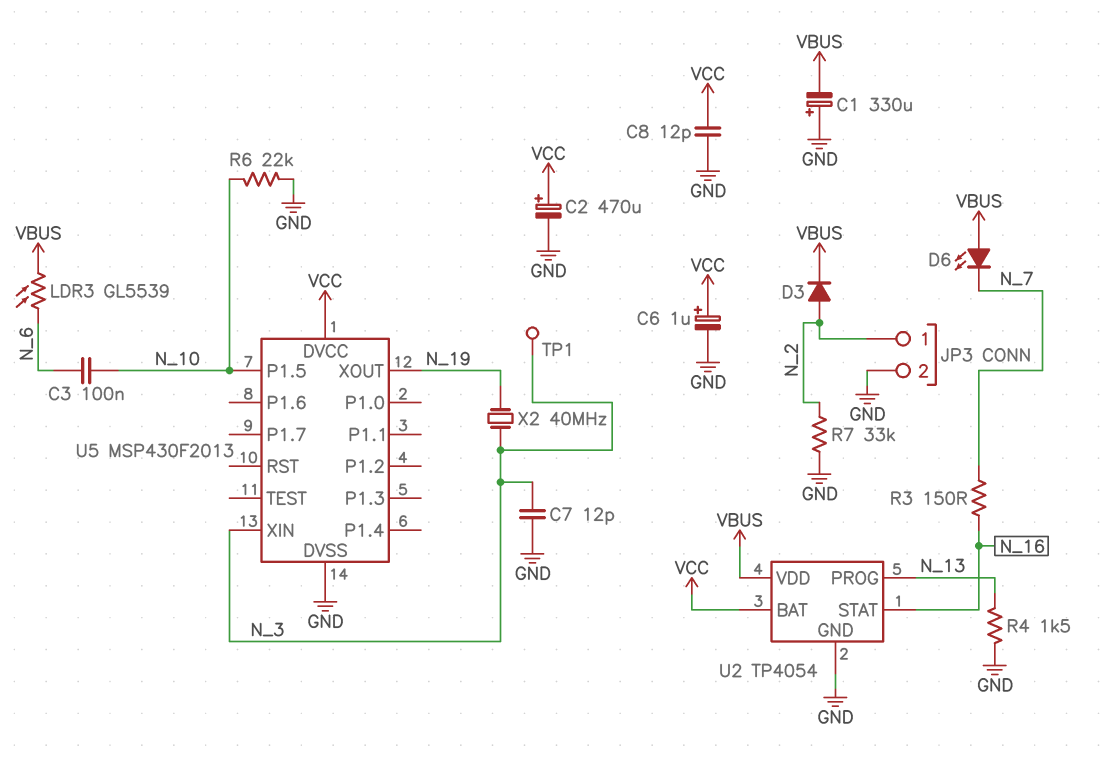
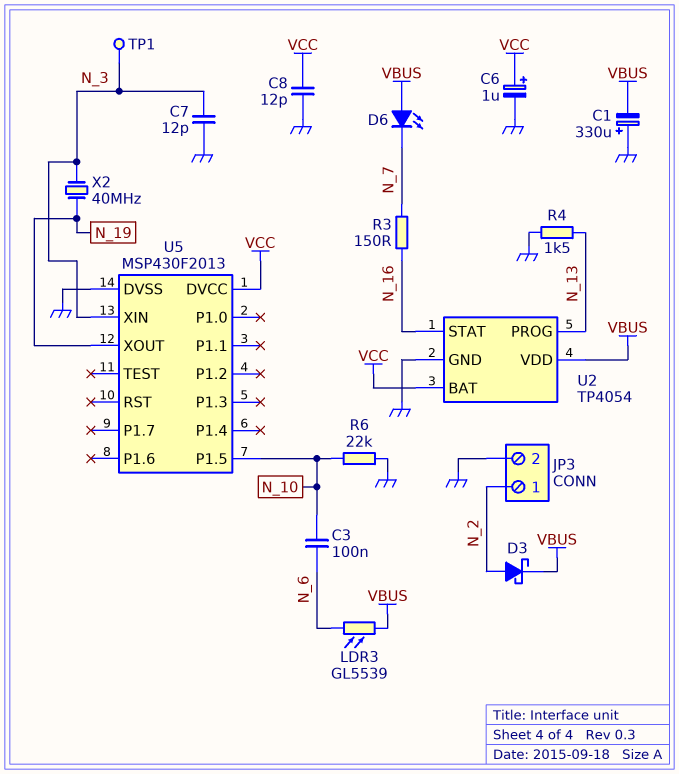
C2: 470uF (plus VCC, minus GND) -> none
D3: diode (A N_2, K VBUS) -> schottky (A N_2, K VBUS)
R7: 33k (GND, N_2) -> none

